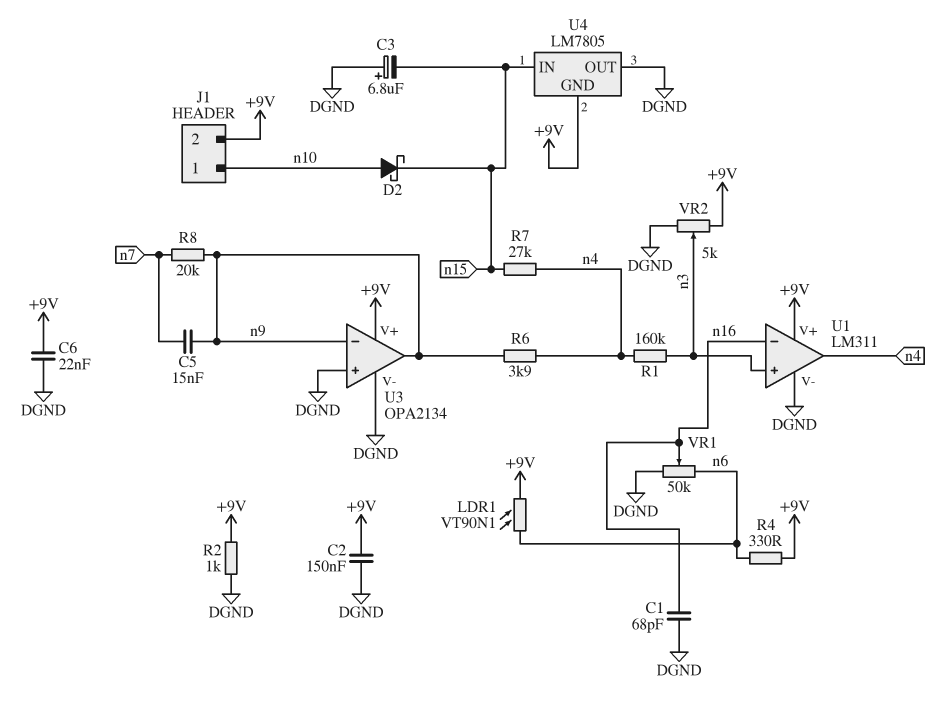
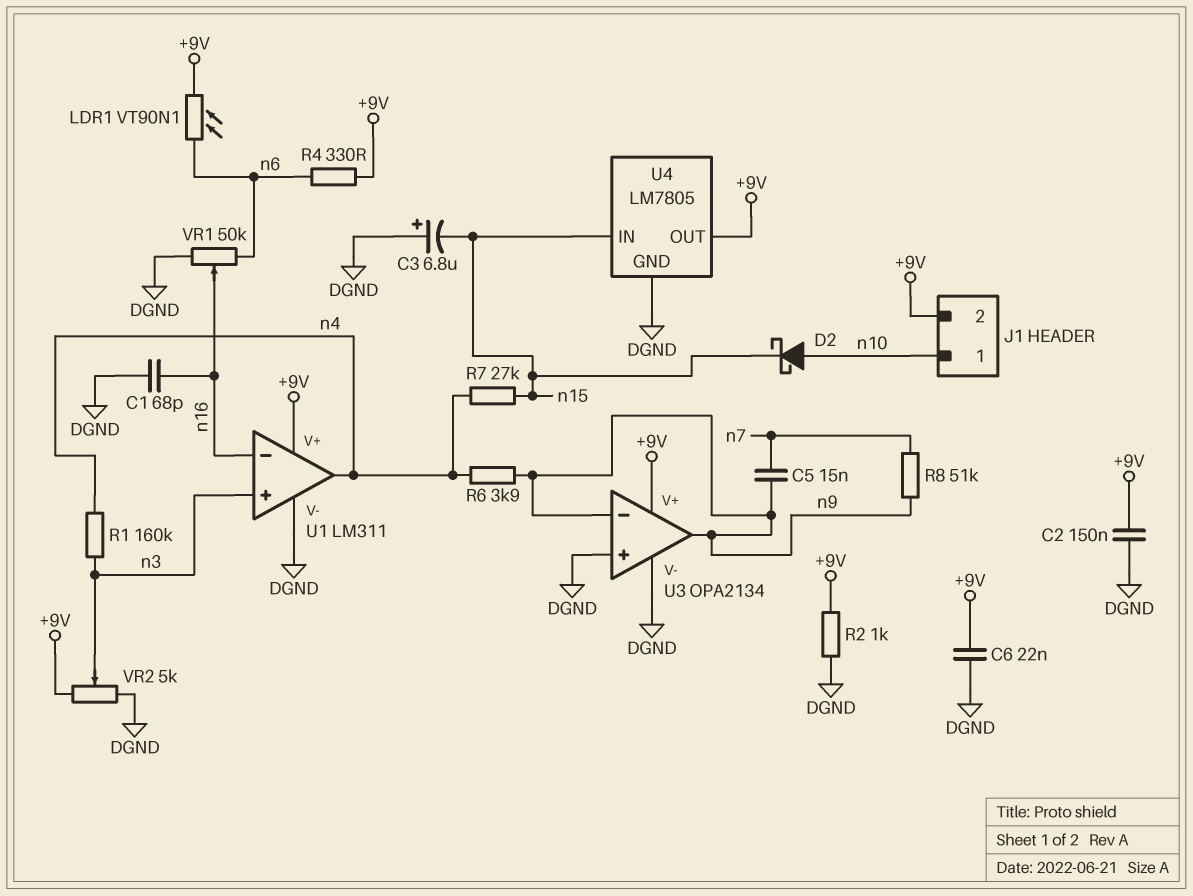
R8: 20k (n7, n9) -> 51k (n7, n9)
U4 pin GND: +9V -> DGND
U4 pin OUT: DGND -> +9V

